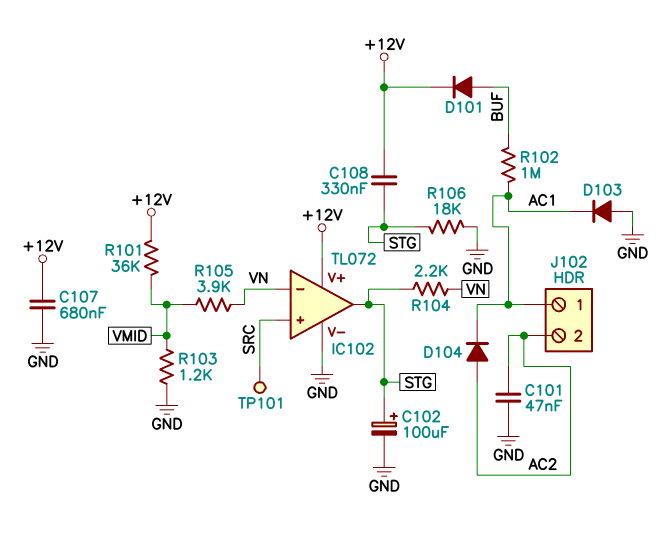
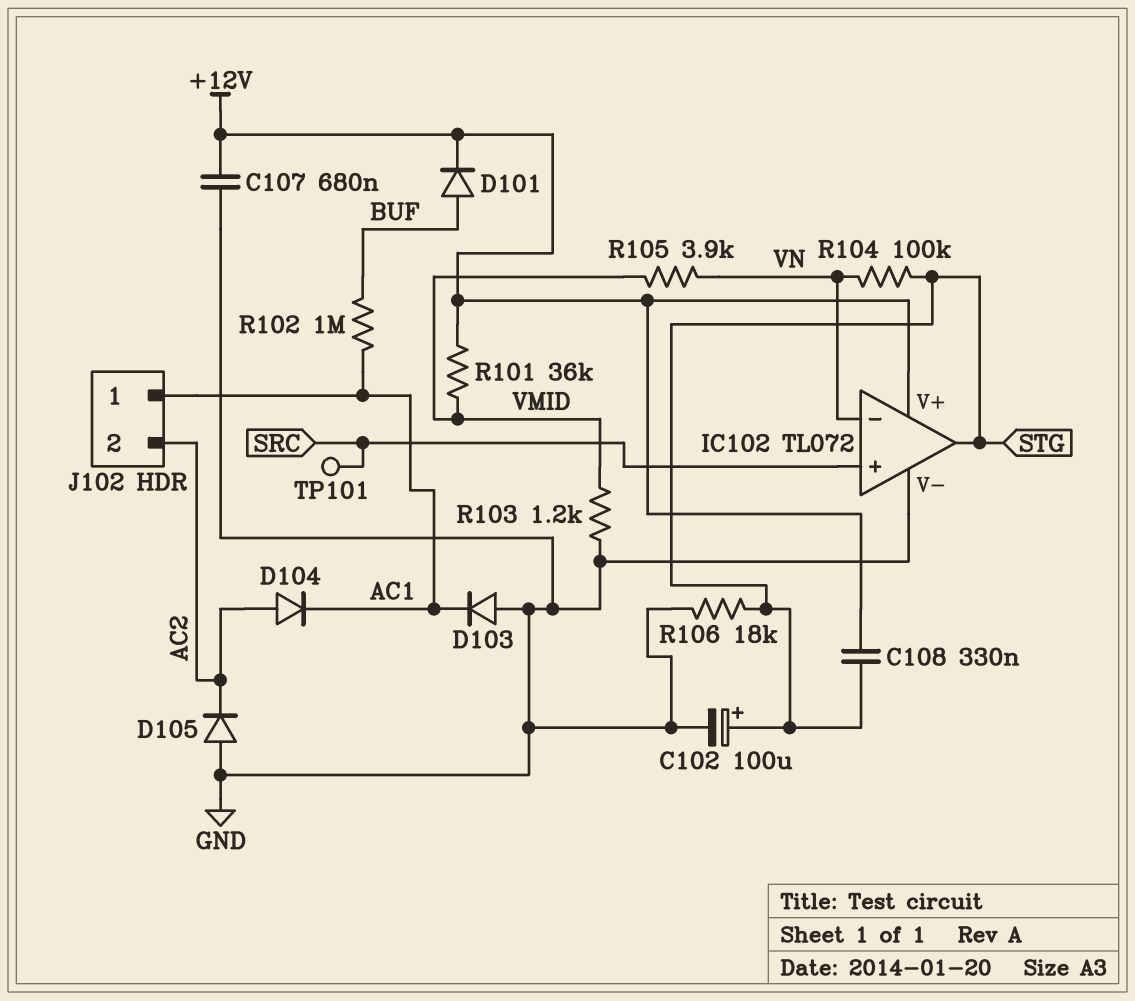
C101: 47nF (AC2, GND) -> none
D105: none -> diode (A GND, K AC2)
R104: 2.2k (STG, VN) -> 100k (STG, VN)

